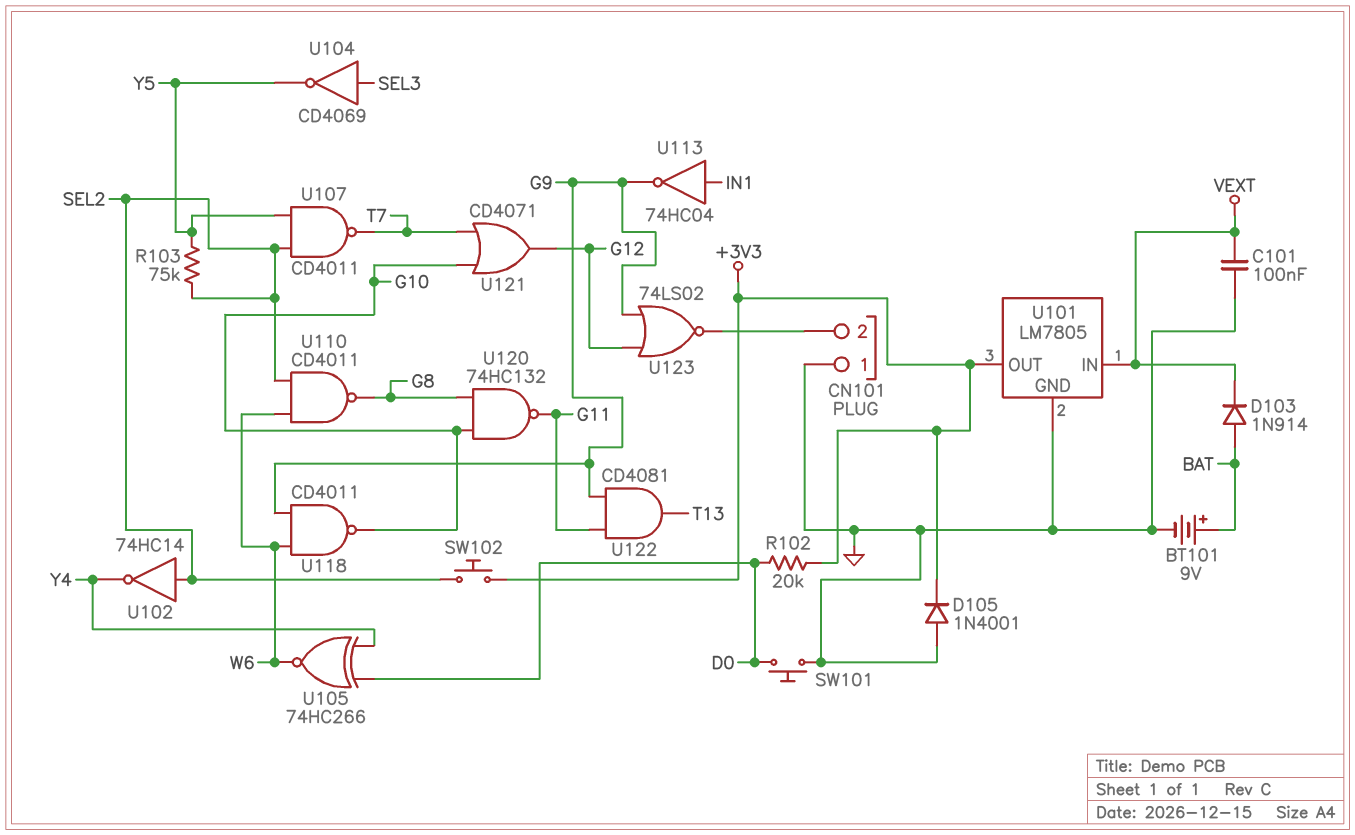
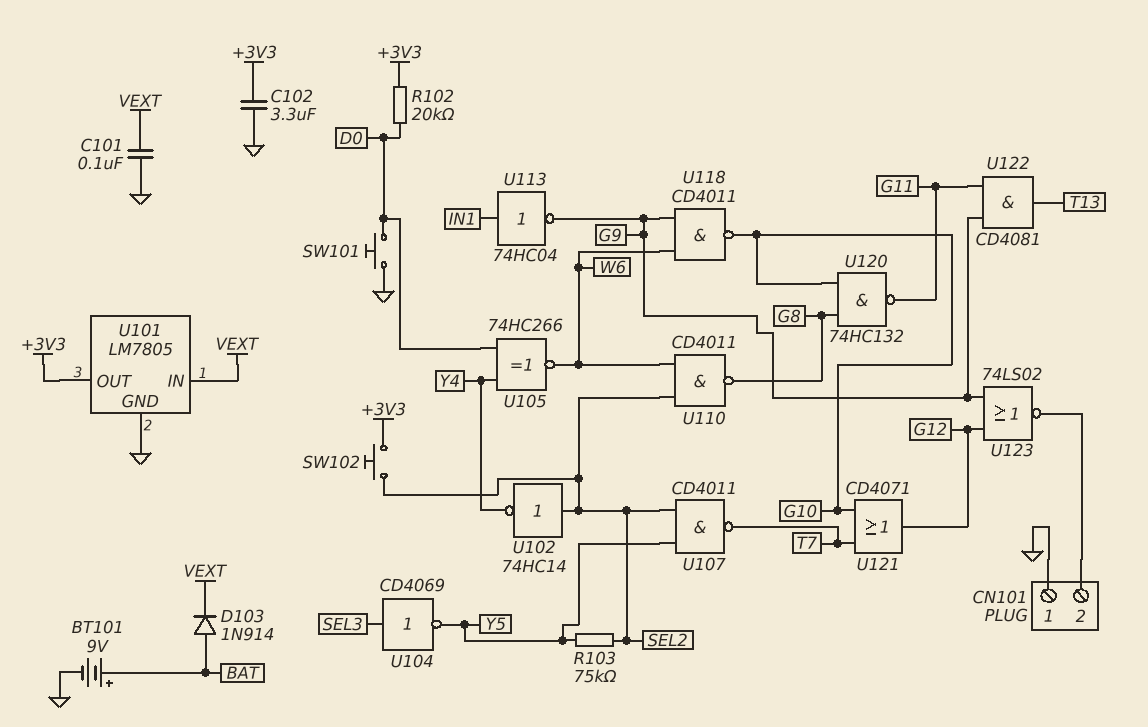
C102: none -> 3.3uF (+3V3, GND)
D105: diode 1N4001 (A GND, K +3V3) -> none

